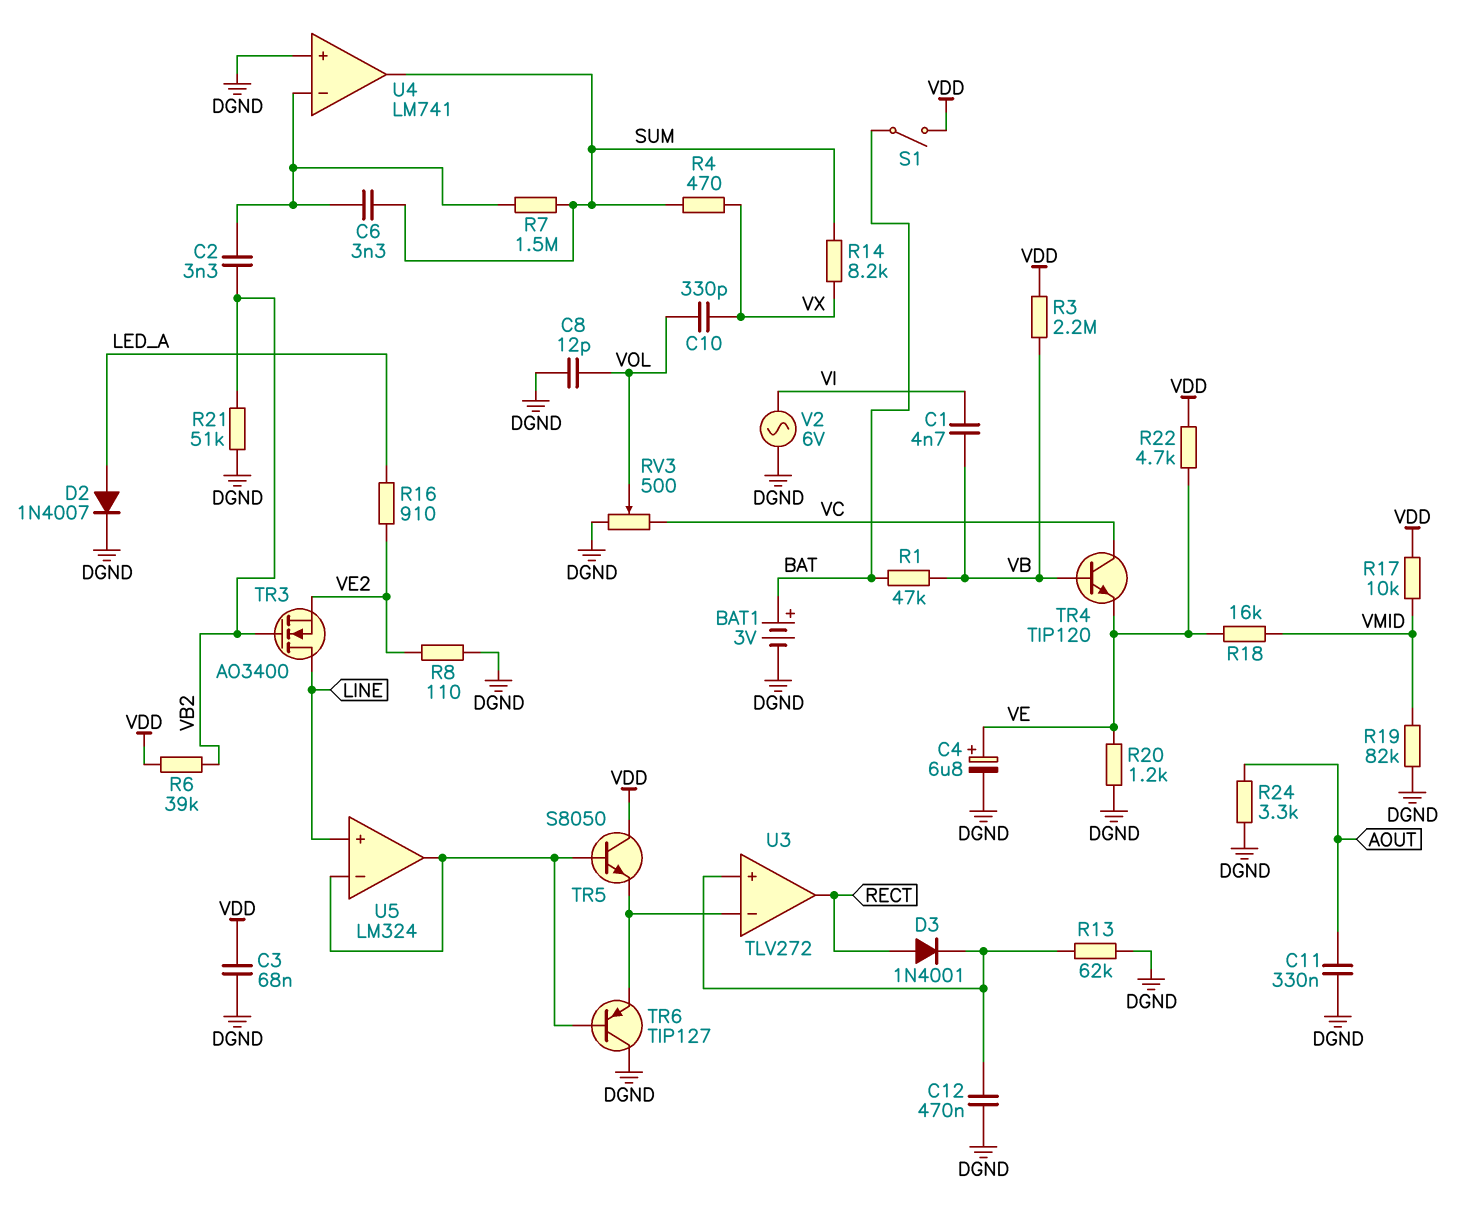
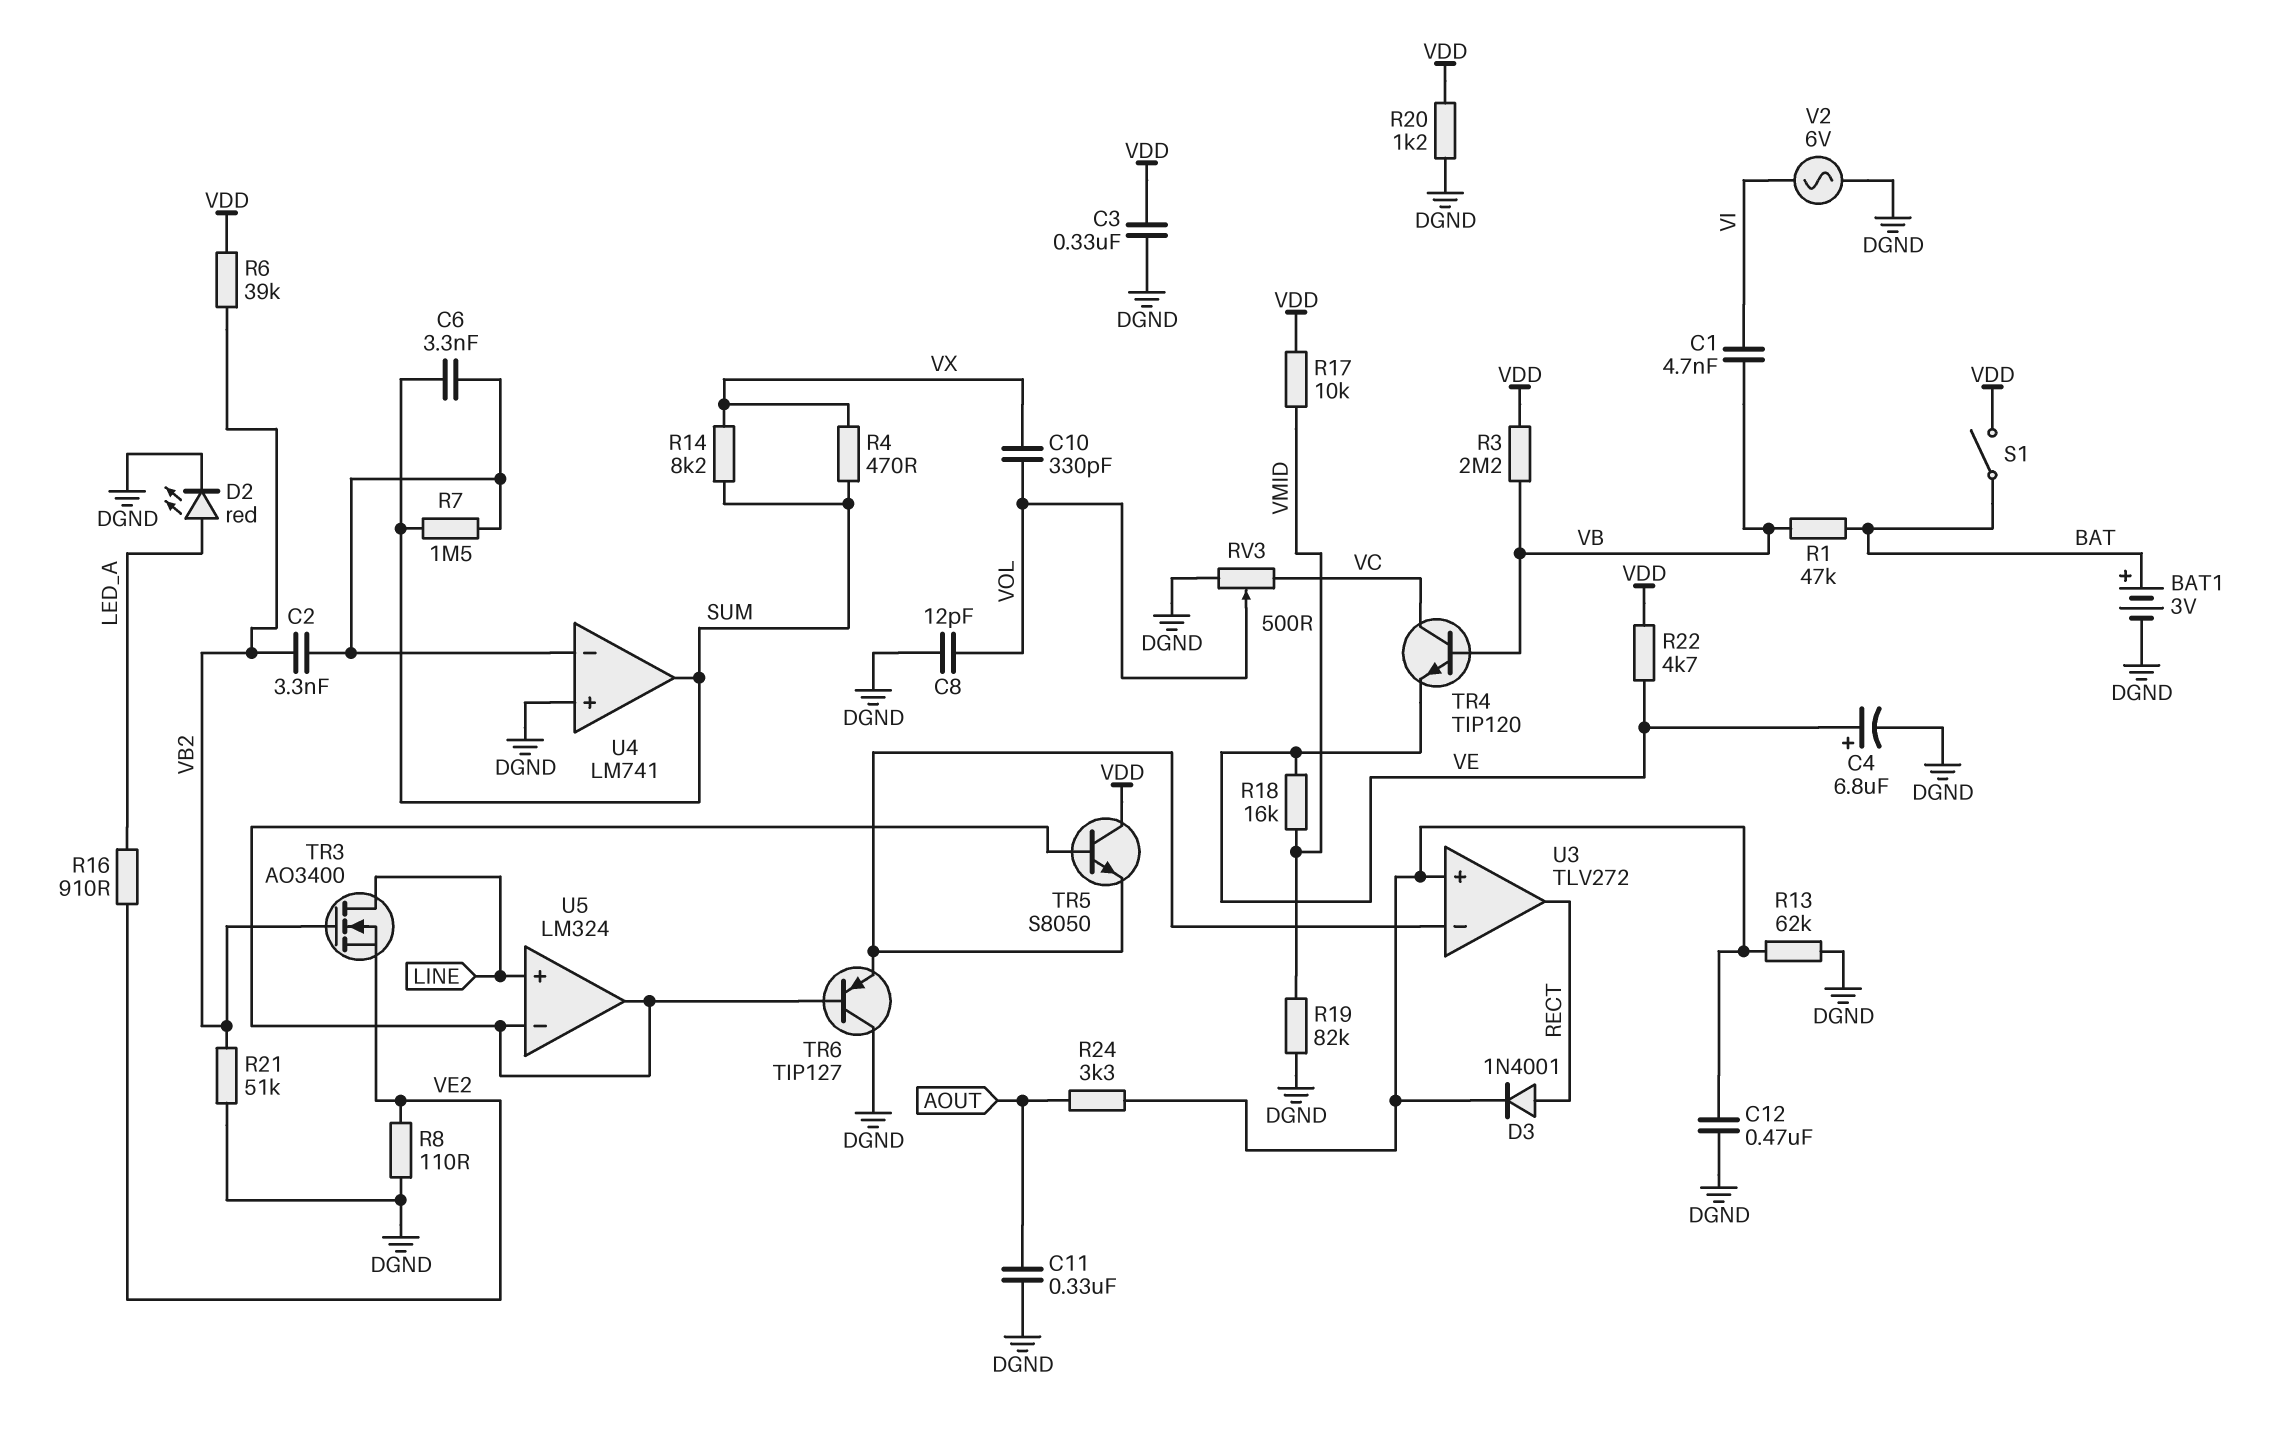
C3: 68nF (DGND, VDD) -> 330nF (DGND, VDD)
D2: diode 1N4007 (A LED_A, K DGND) -> LED red (A LED_A, K DGND)
R20: 1.2k (DGND, VE) -> 1.2k (DGND, VDD)
R24: 3.3k (AOUT, DGND) -> 3.3k (AOUT, U3/in+)

